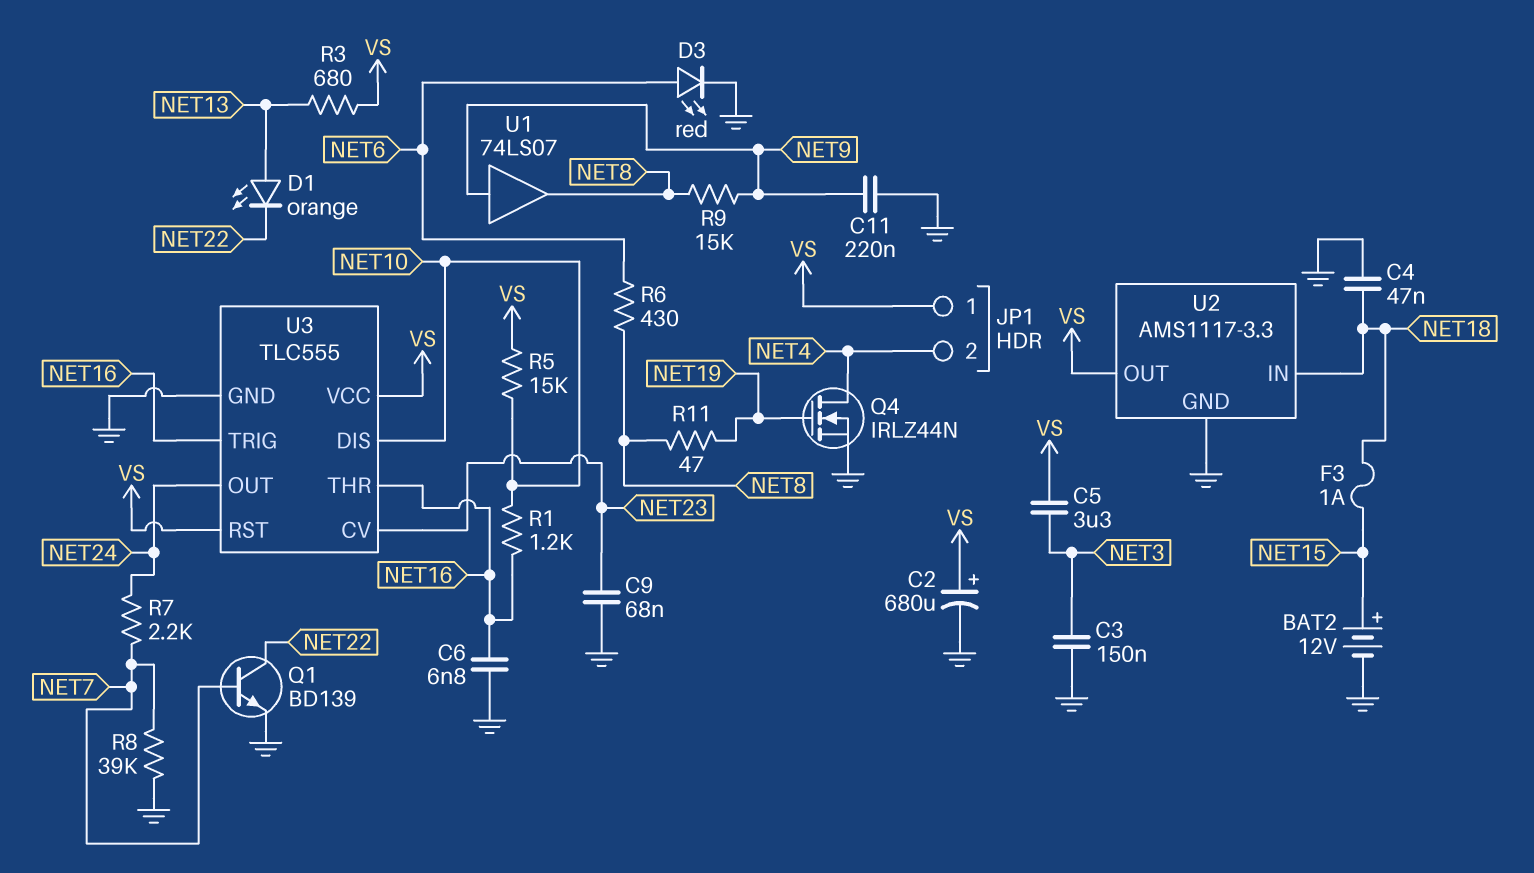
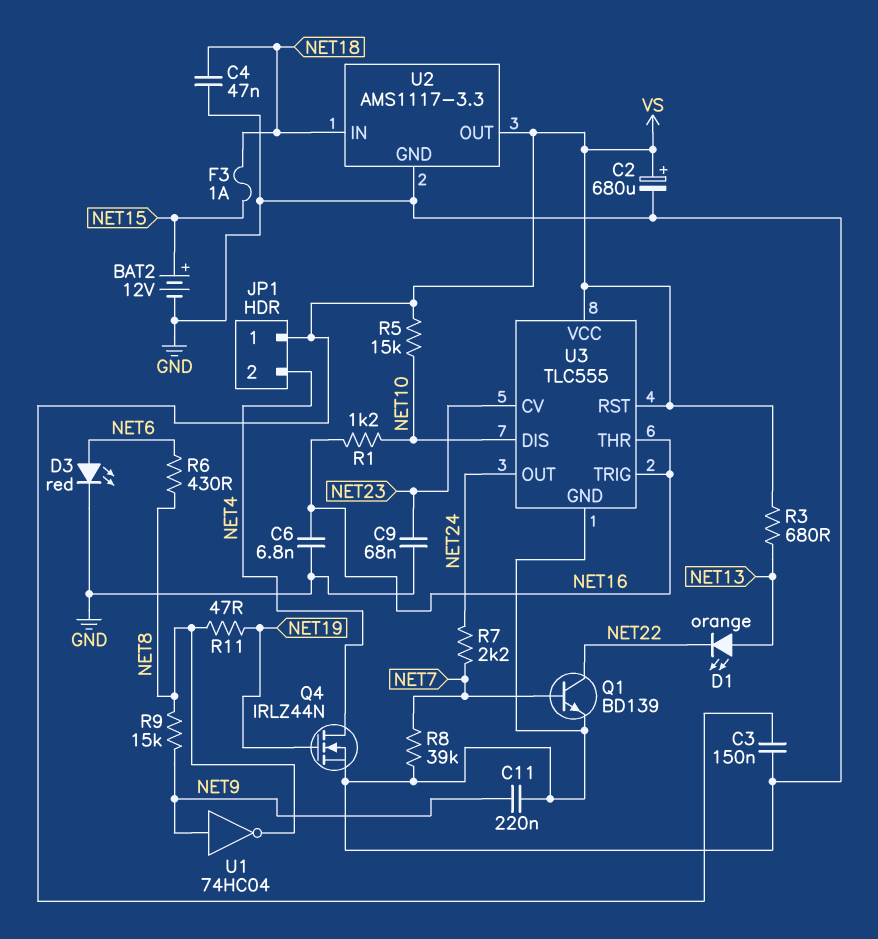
C3: 150nF (GND, NET3) -> 150nF (GND, VS)
C5: 3.3uF (NET3, VS) -> none
U1: buffer 74LS07 (in NET9, out NET8) -> NOT 74HC04 (in NET9, out NET8)

